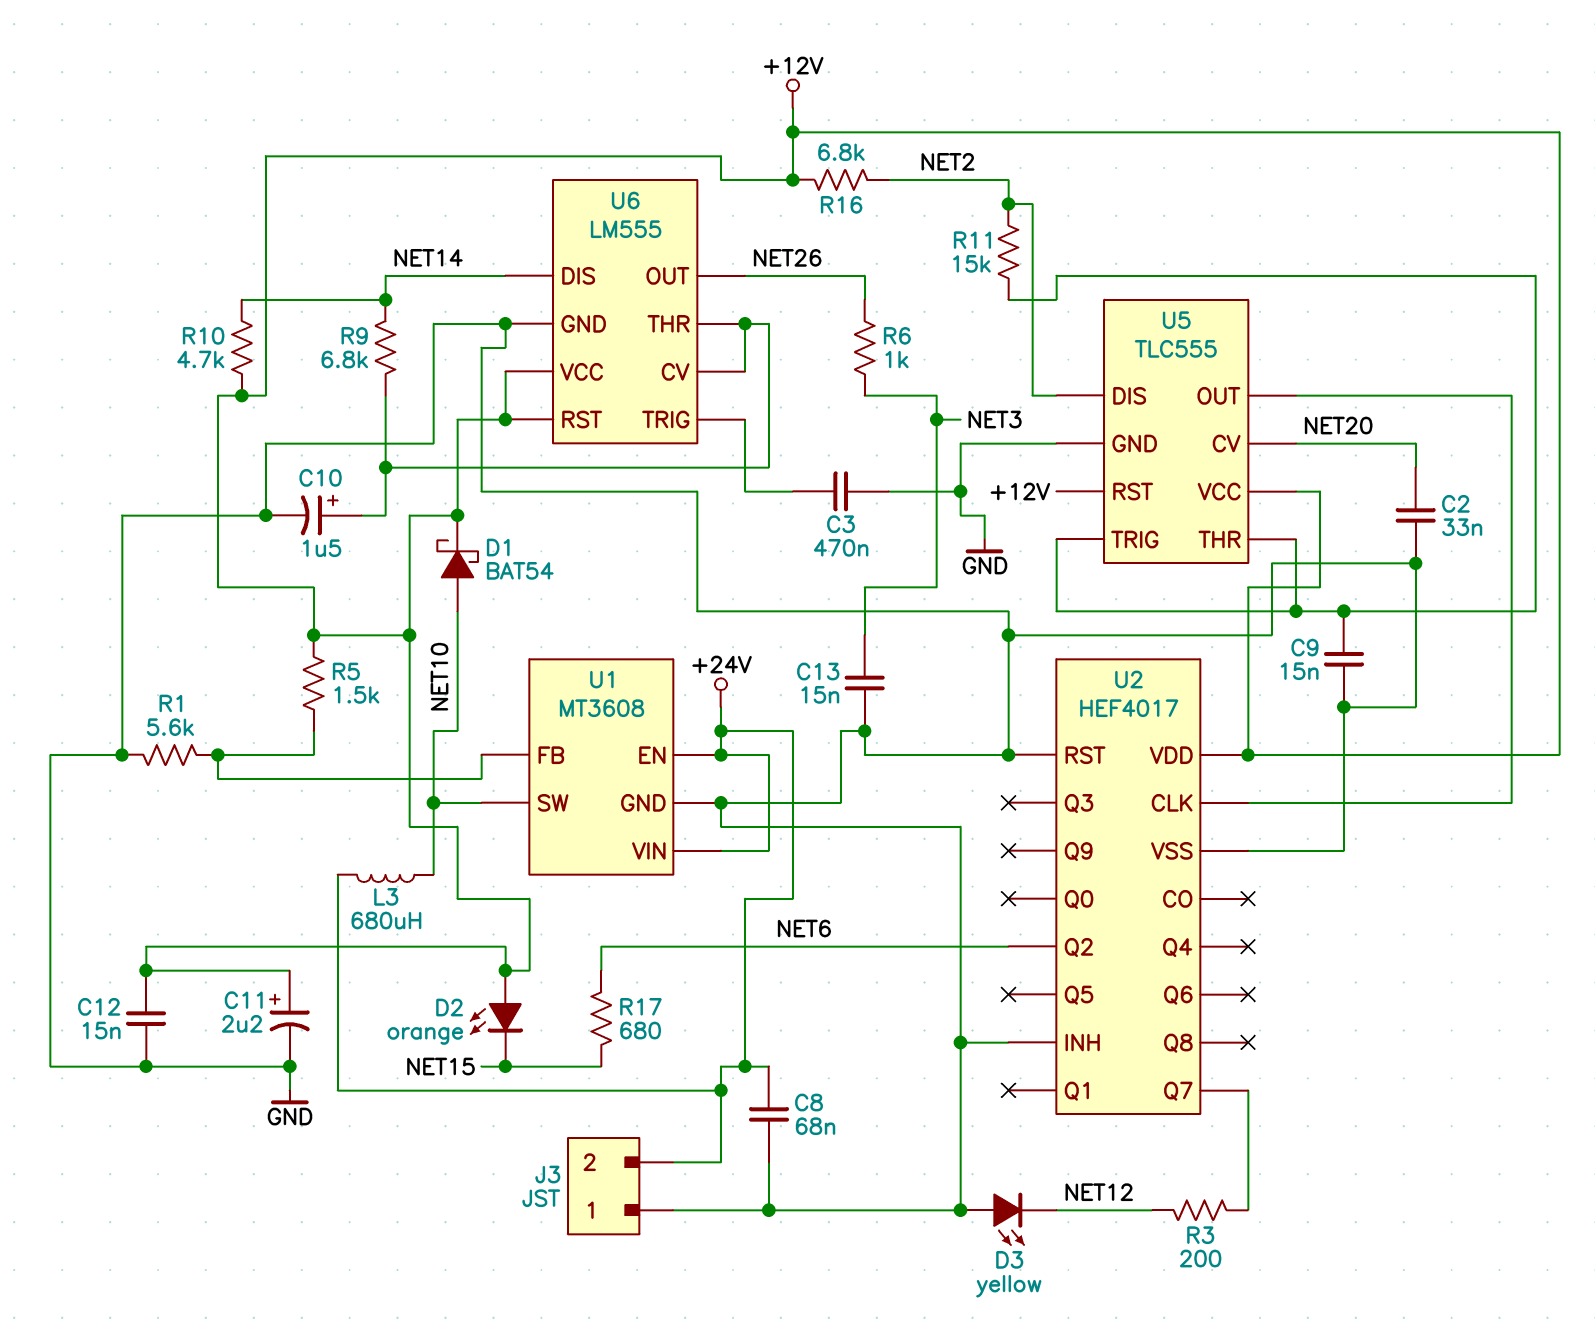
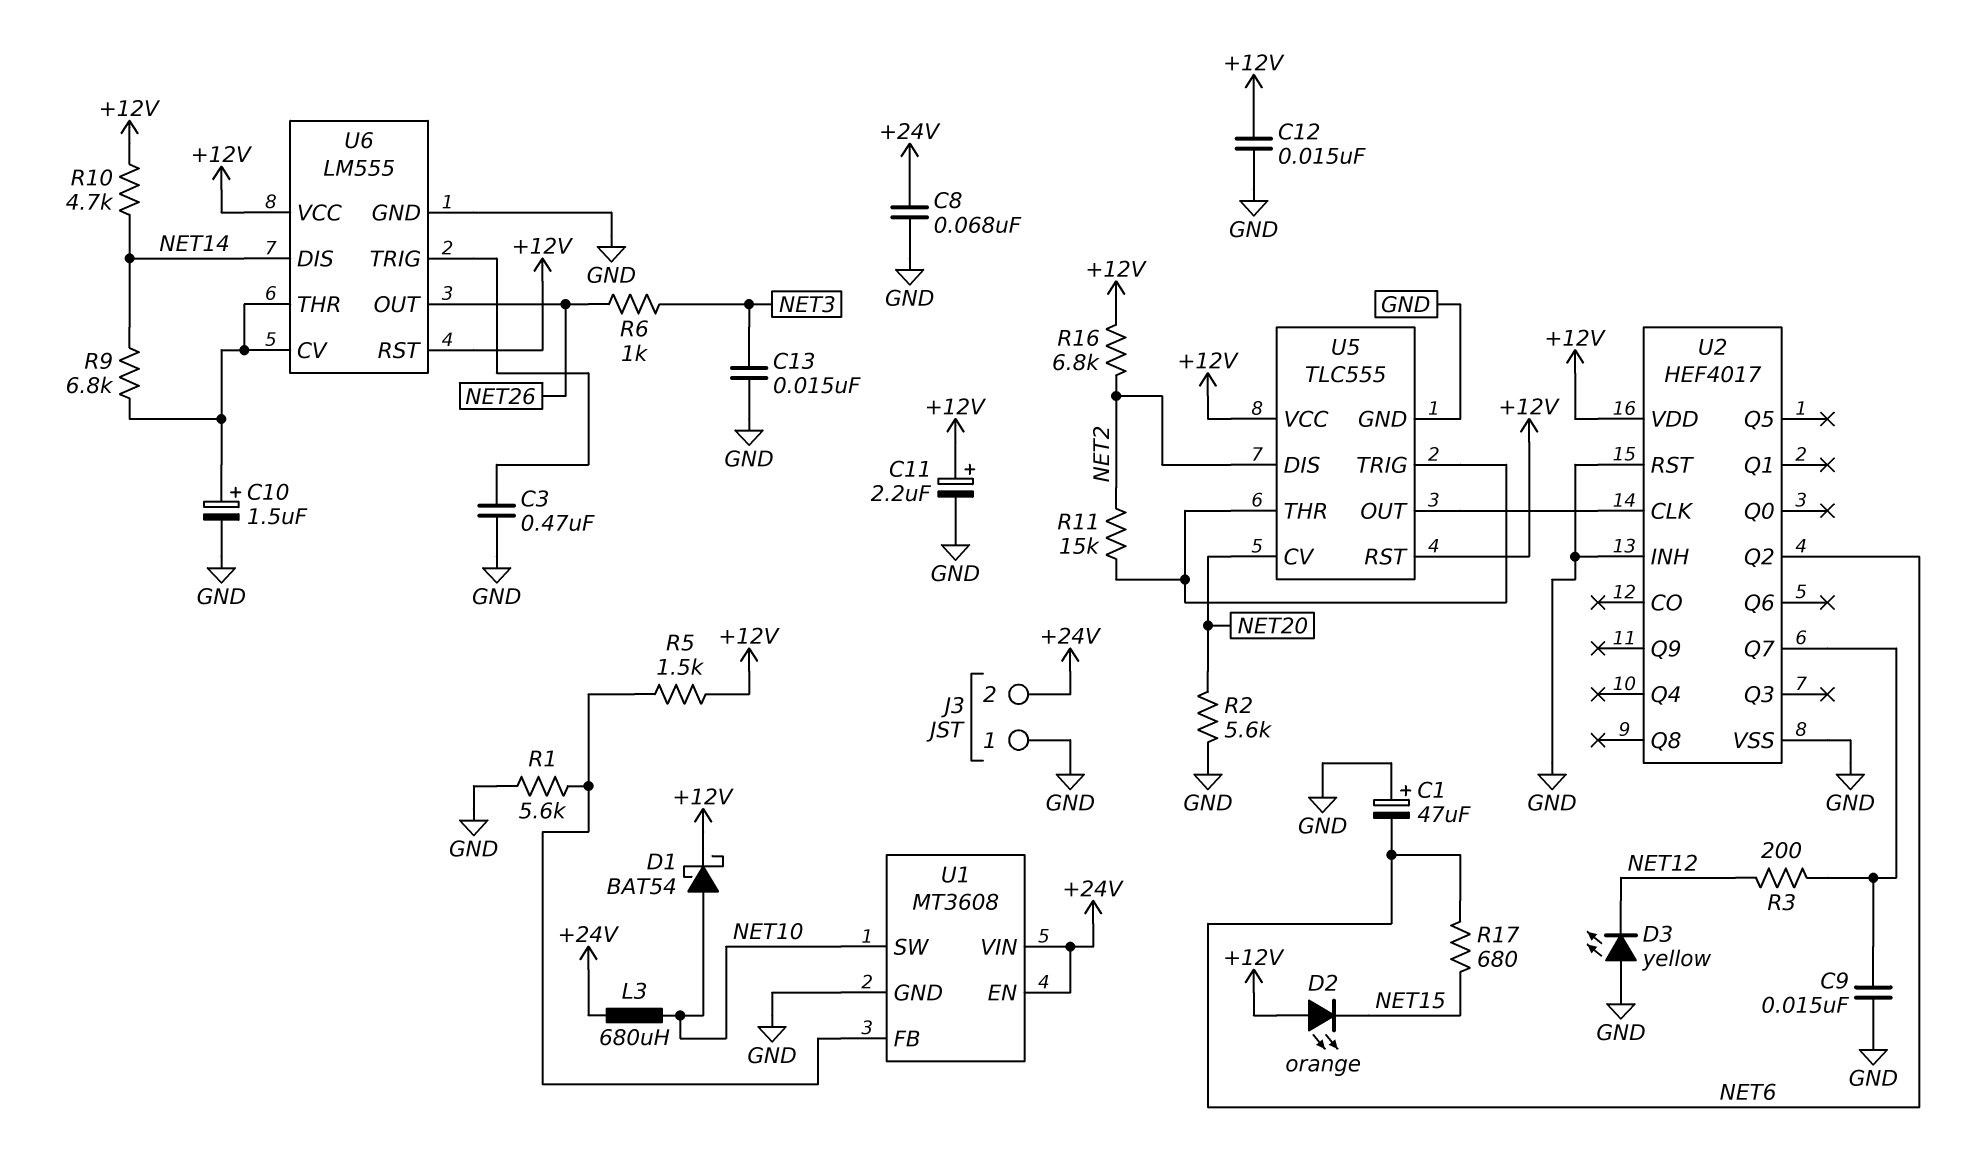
C1: none -> 47uF (plus GND, minus NET6)
C2: 33nF (GND, NET20) -> none
C9: 15nF (GND, U5/THR) -> 15nF (GND, U2/Q7)
R2: none -> 5.6k (GND, NET20)

